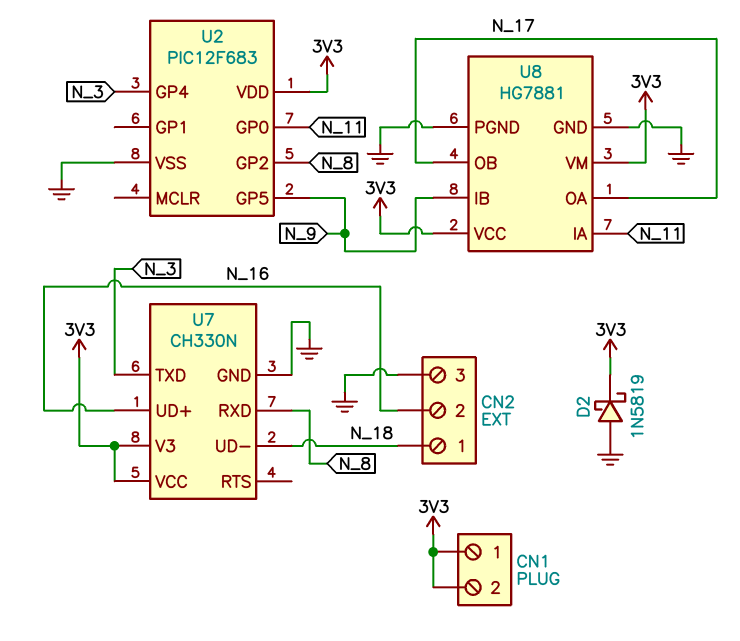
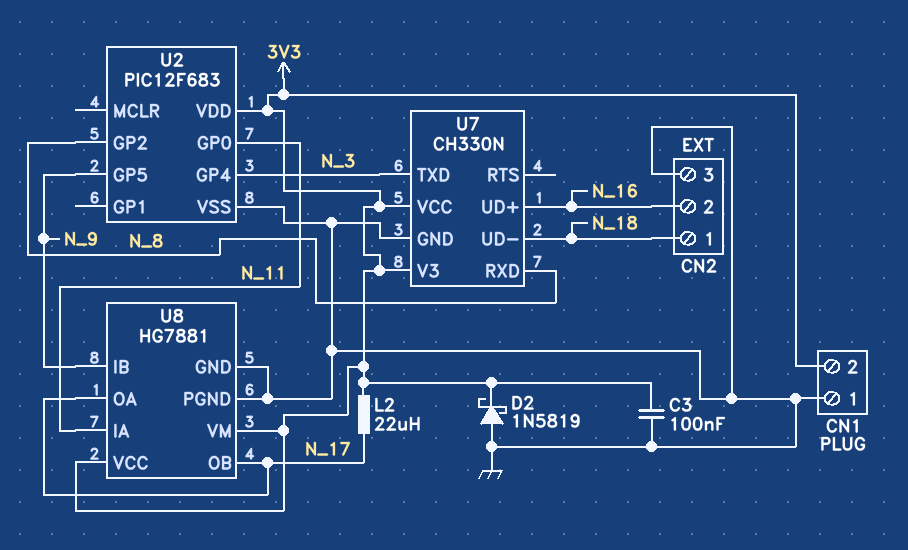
C3: none -> 100nF (3V3, GND)
CN1 pin 1: 3V3 -> GND
L2: none -> 22uH (3V3, N_17)

